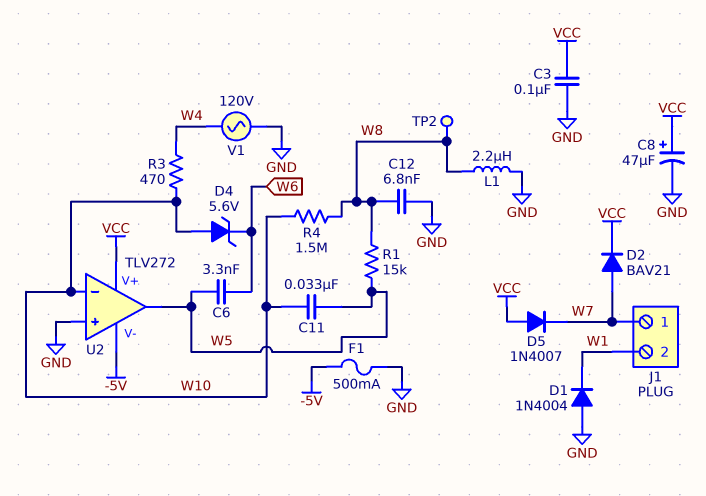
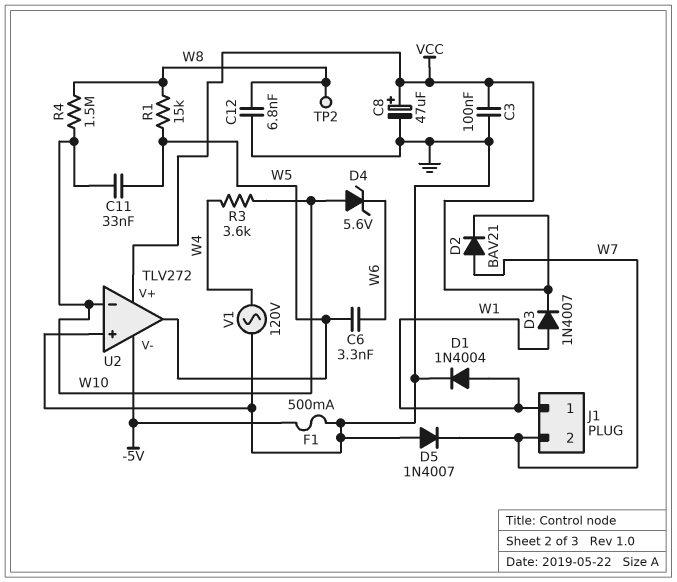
D1: diode 1N4004 (A GND, K W1) -> diode 1N4004 (A W1, K GND)
D3: none -> diode 1N4007 (A W1, K VCC)
D5: diode 1N4007 (A VCC, K W7) -> diode 1N4007 (A GND, K W7)
J1 pin 1: W7 -> W1
J1 pin 2: W1 -> W7
L1: 2.2uH (GND, W8) -> none
R3: 470 (W4, W10) -> 3.6k (W4, W10)

